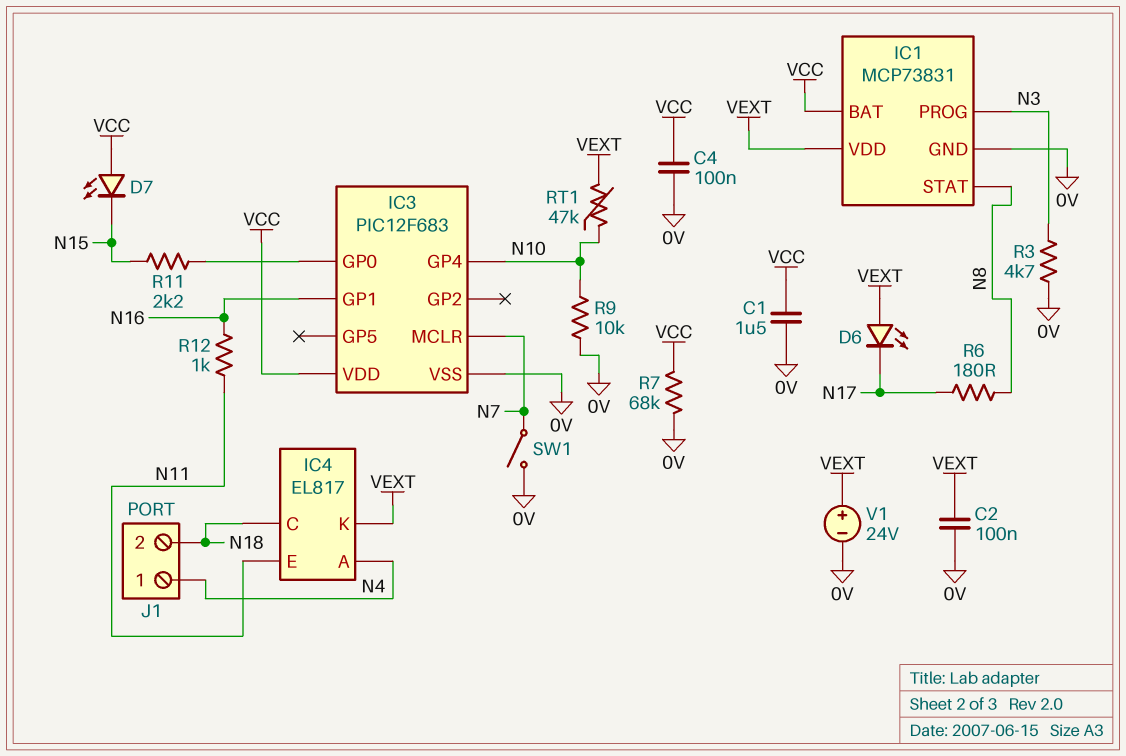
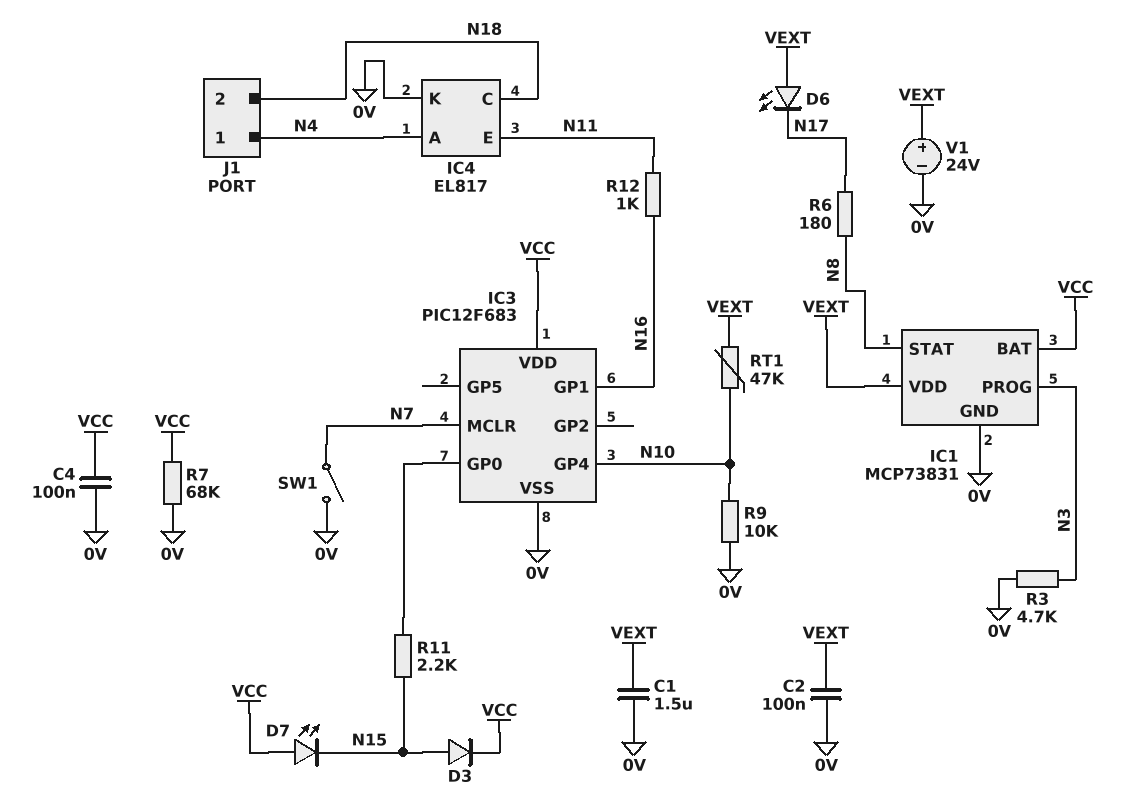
C1: 1.5uF (0V, VCC) -> 1.5uF (0V, VEXT)
D3: none -> diode (A N15, K VCC)
IC4 pin K: VEXT -> 0V

